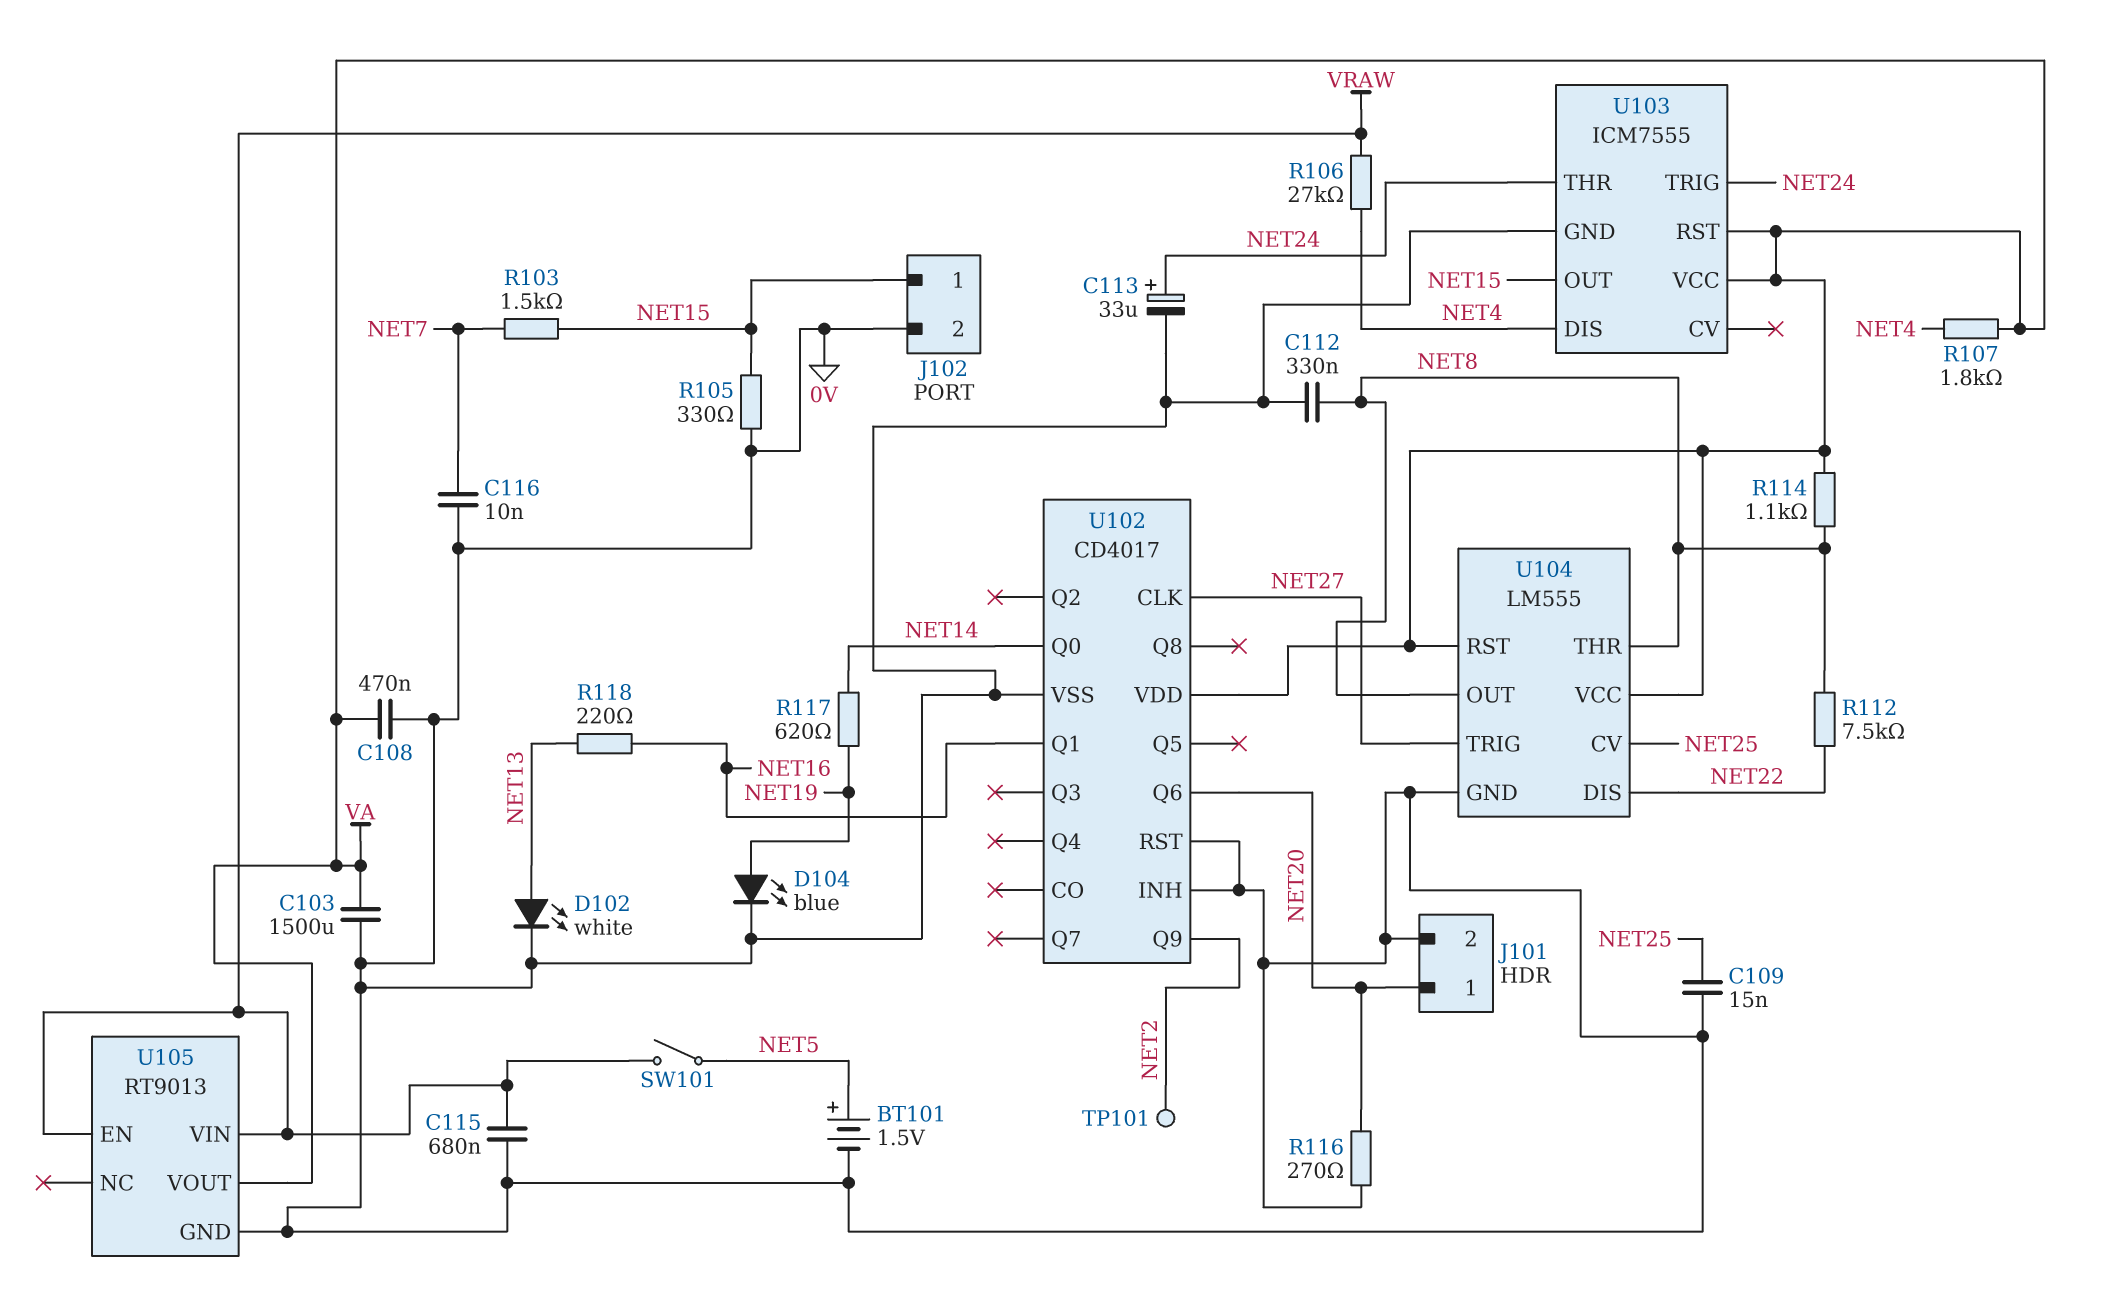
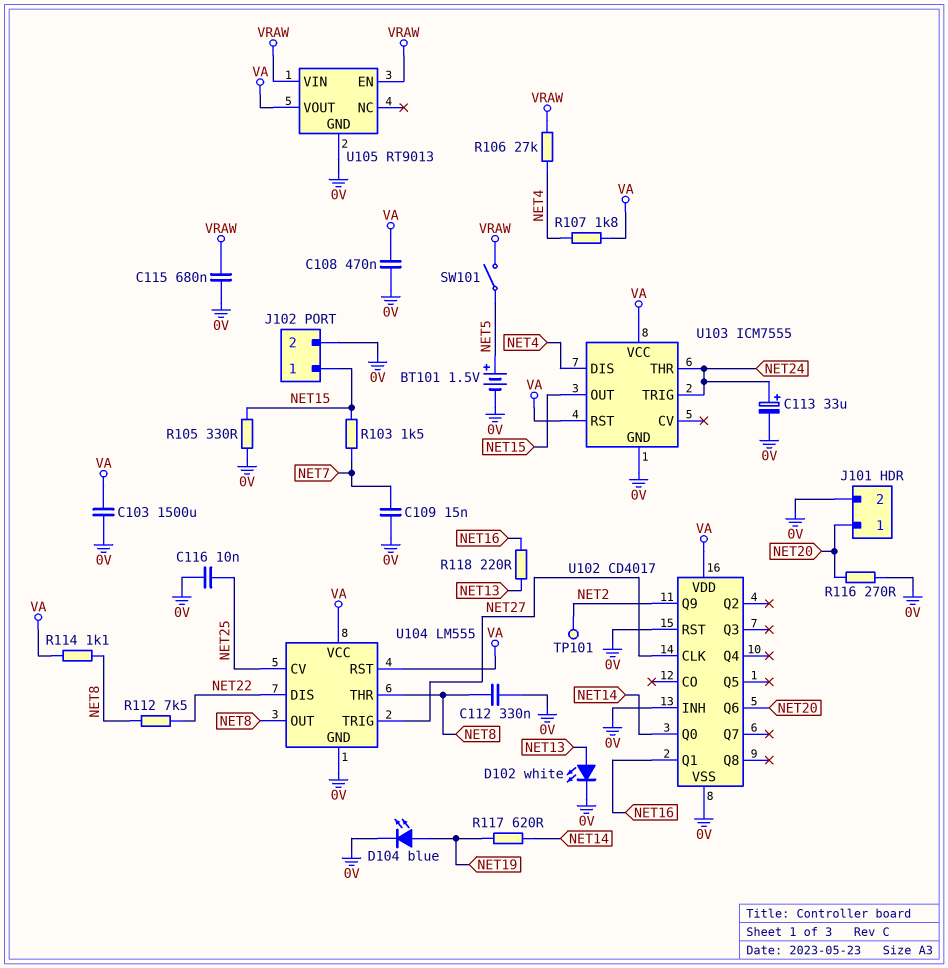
C109: 15nF (0V, NET25) -> 15nF (0V, NET7)
C116: 10nF (0V, NET7) -> 10nF (0V, NET25)

